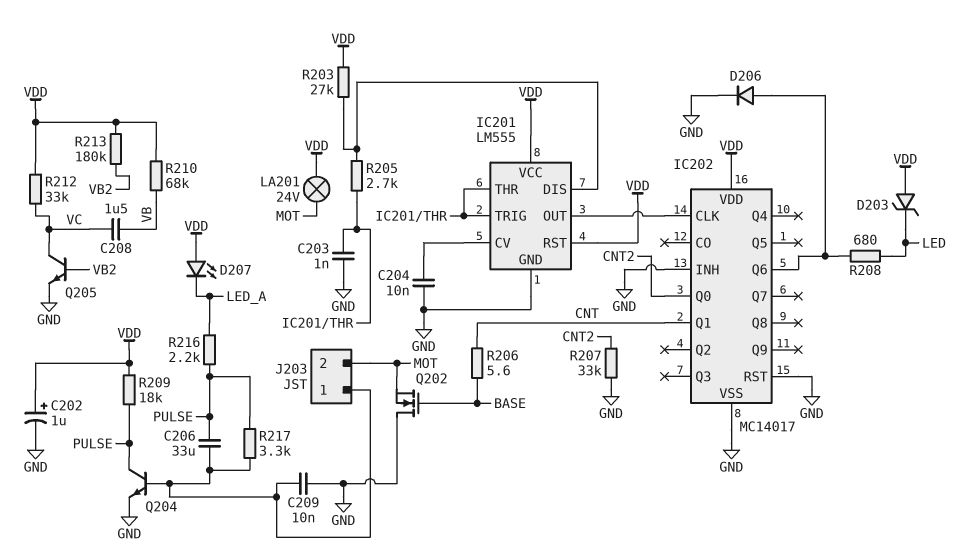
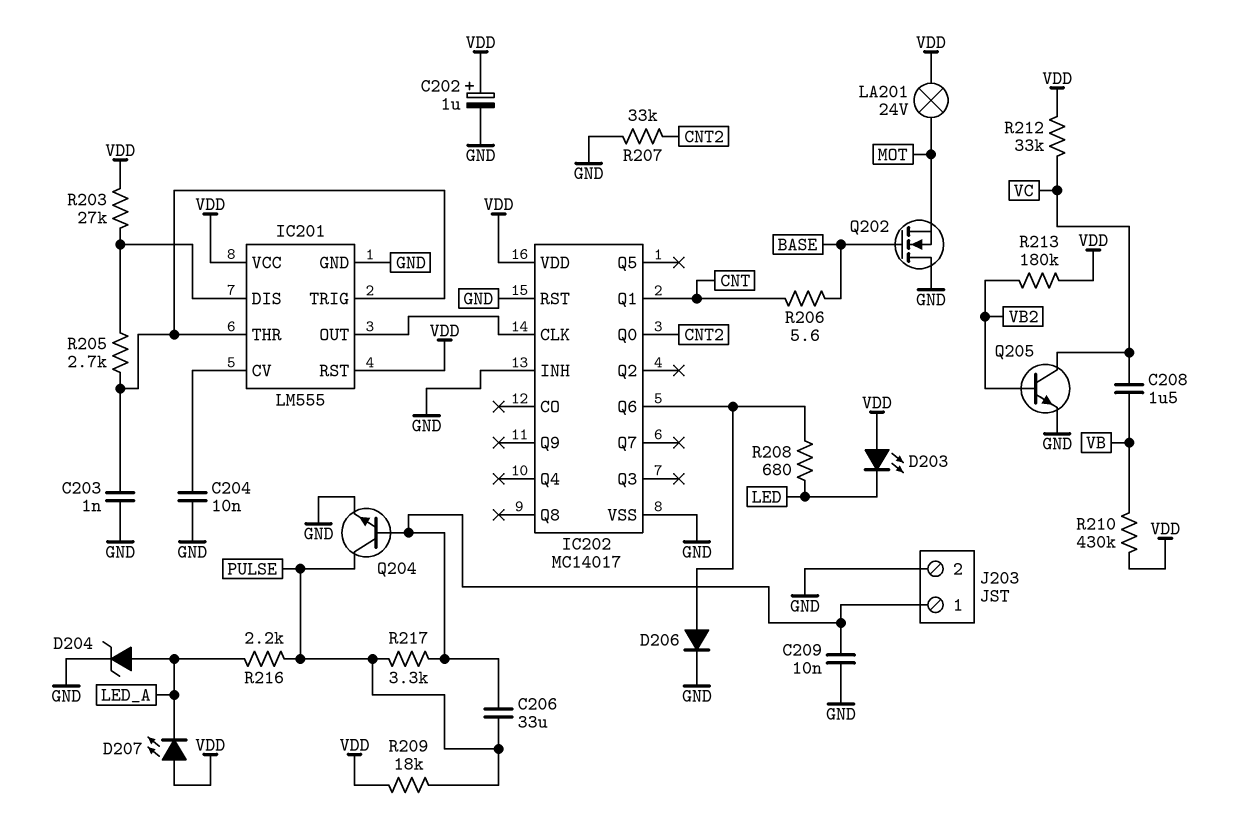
D203: zener (A VDD, K LED) -> LED (A VDD, K LED)
D204: none -> zener (A LED_A, K GND)
J203 pin 2: MOT -> GND
R210: 68k (VB, VDD) -> 430k (VB, VDD)

